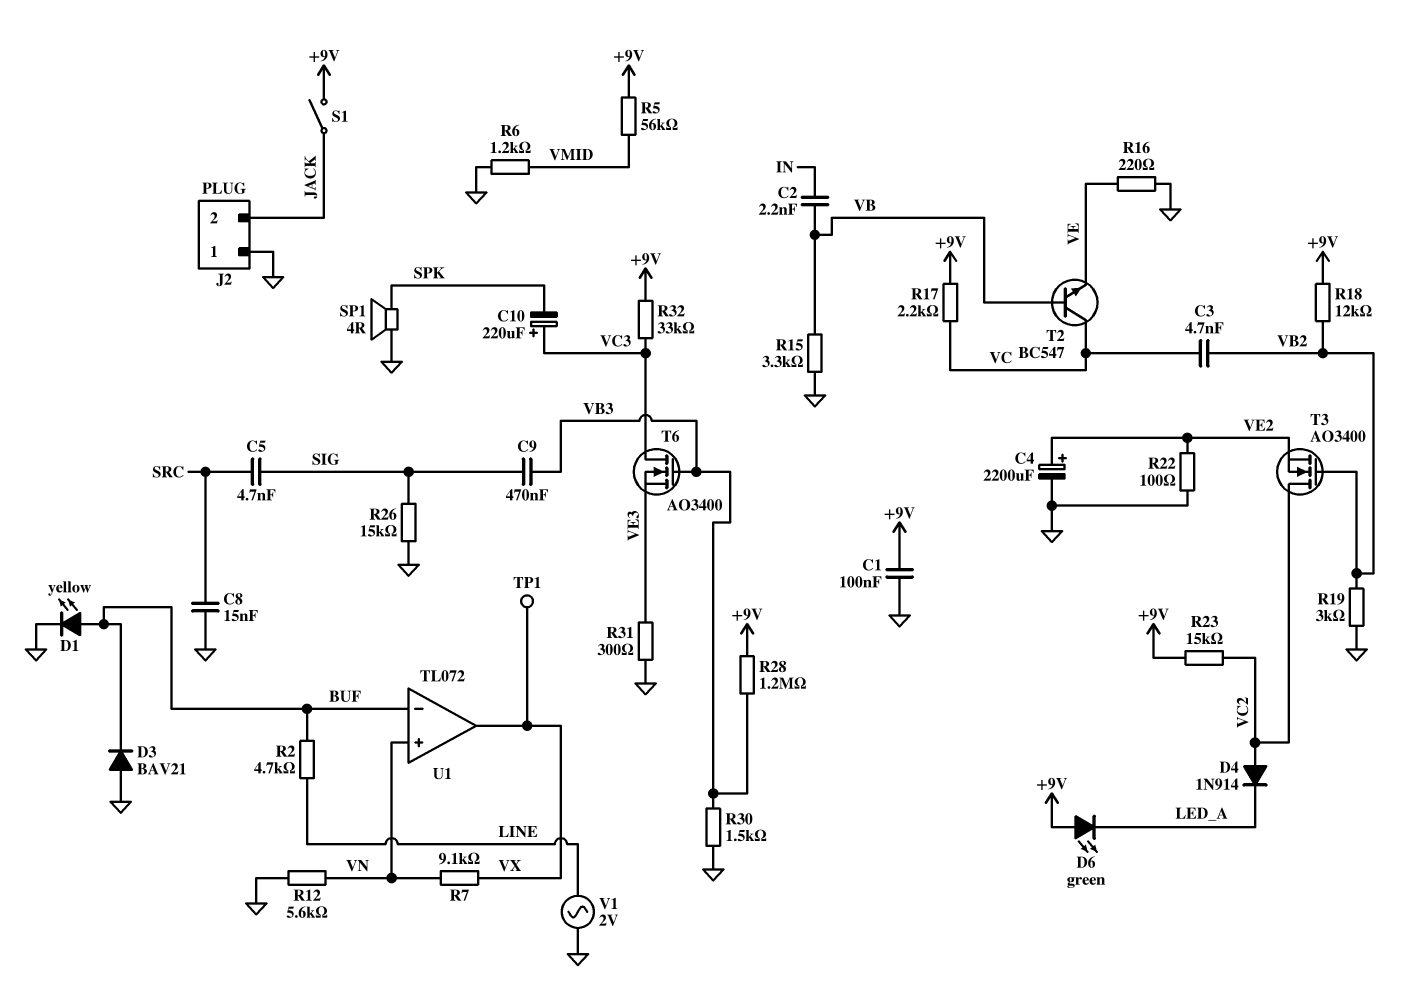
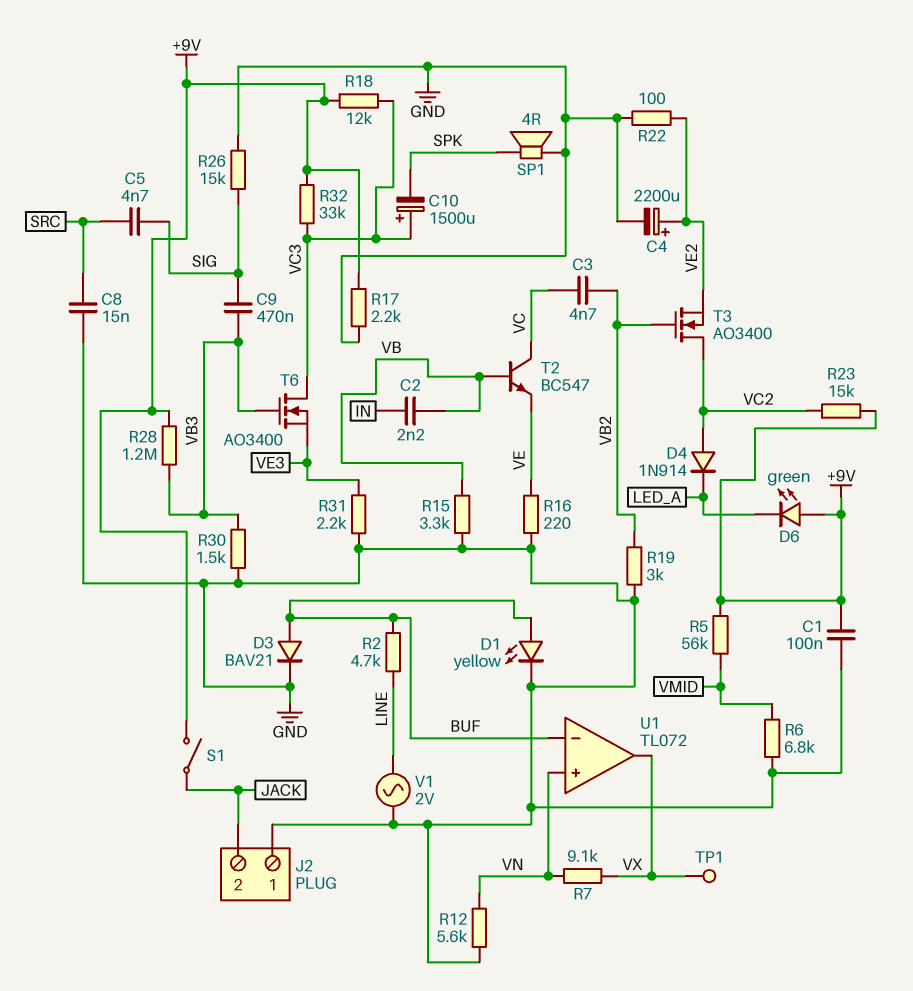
C10: 220uF (plus VC3, minus SPK) -> 1500uF (plus VC3, minus SPK)
D3: diode BAV21 (A GND, K BUF) -> diode BAV21 (A BUF, K GND)
R6: 1.2k (GND, VMID) -> 6.8k (GND, VMID)
R17: 2.2k (+9V, VC) -> 2.2k (+9V, GND)
R18: 12k (+9V, VB2) -> 12k (+9V, VC3)
R31: 300 (GND, VE3) -> 2.2k (GND, VE3)

